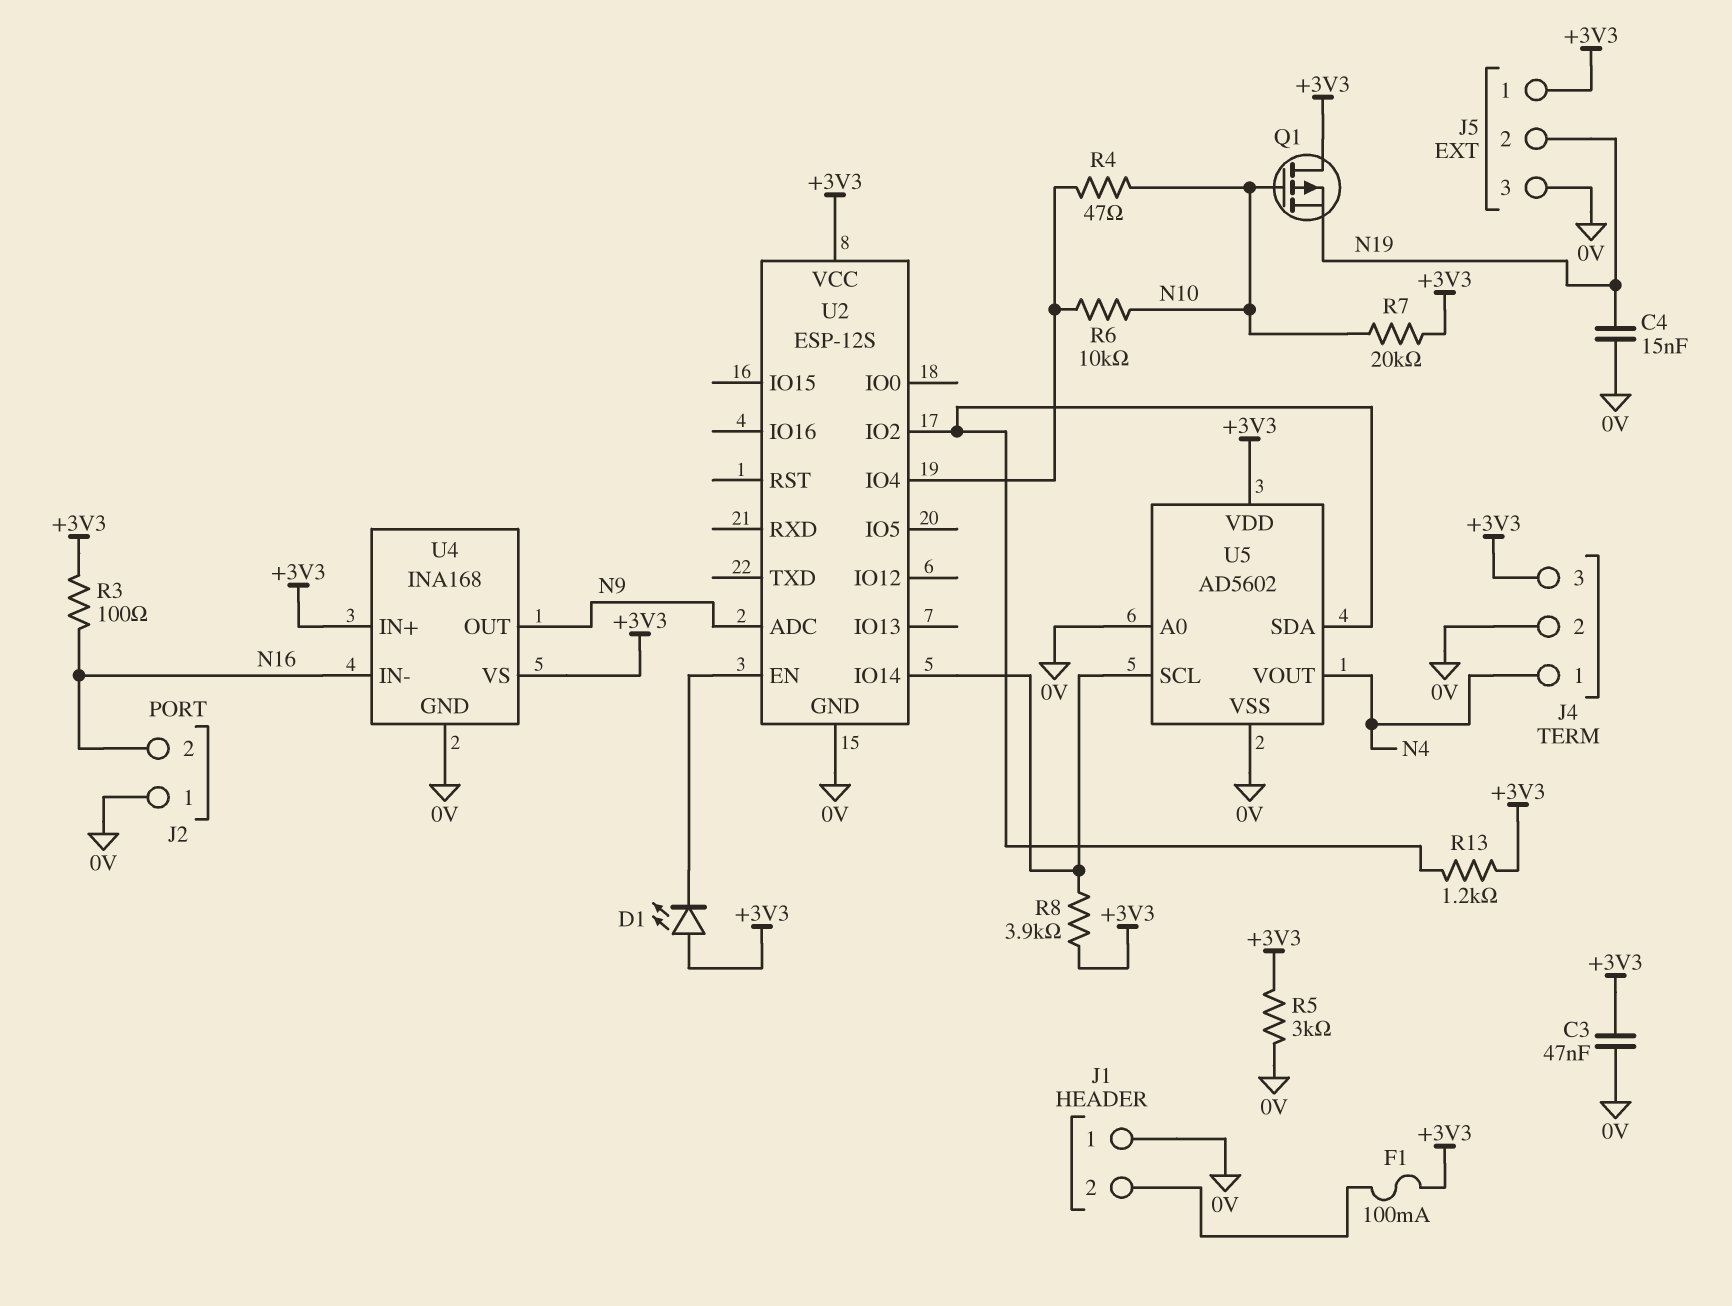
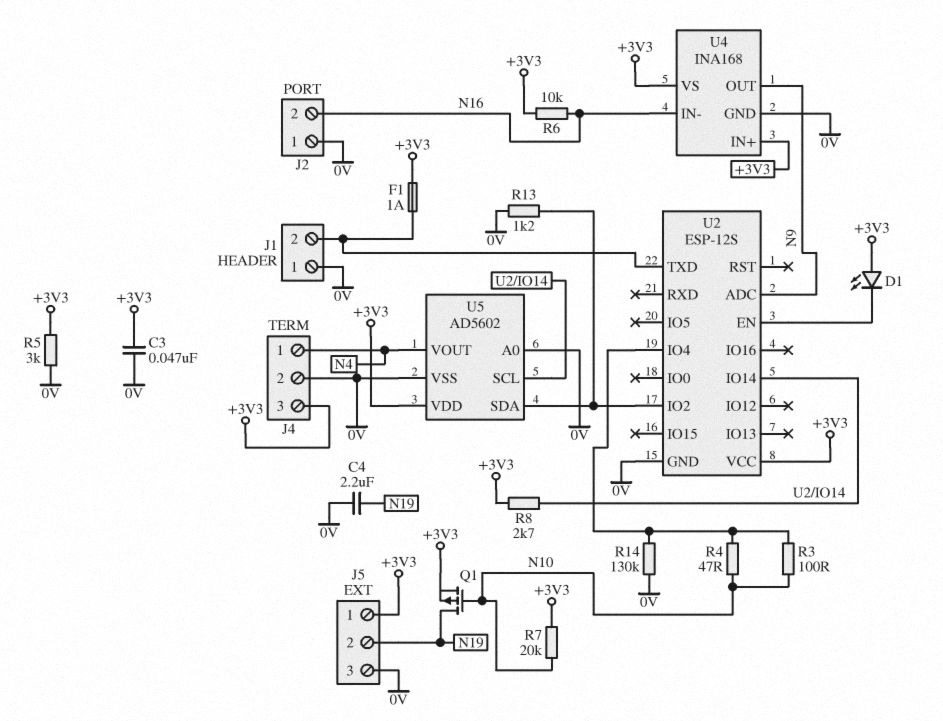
C4: 15nF (0V, N19) -> 2.2uF (0V, N19)
F1: 100mA (+3V3, J1/2) -> 1A (+3V3, J1/2)
Q1: PMOS (G N10, D +3V3, S N19) -> PMOS (G N10, D N19, S +3V3)
R3: 100 (+3V3, N16) -> 100 (N10, U2/IO4)
R6: 10k (N10, U2/IO4) -> 10k (+3V3, N16)
R8: 3.9k (+3V3, U2/IO14) -> 2.7k (+3V3, U2/IO14)
R13: 1.2k (+3V3, U2/IO2) -> 1.2k (0V, U2/IO2)
R14: none -> 130k (0V, U2/IO4)
U2 pin TXD: none -> J1/2

